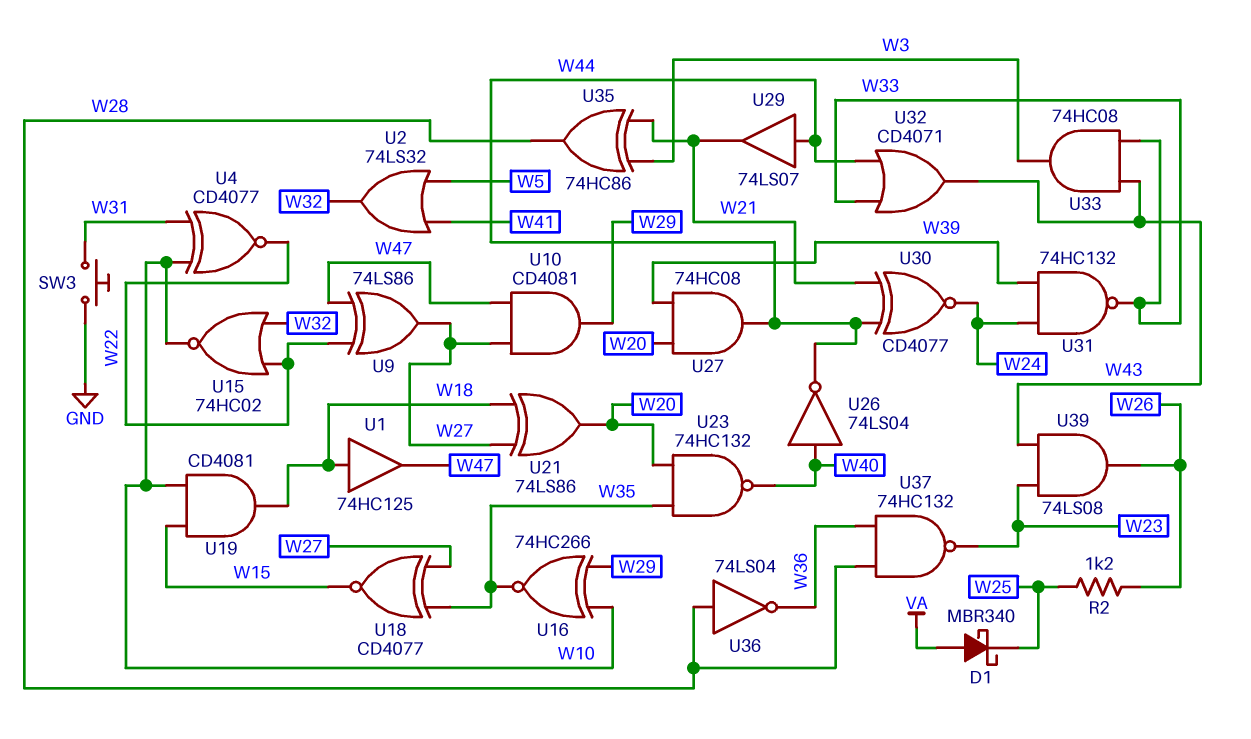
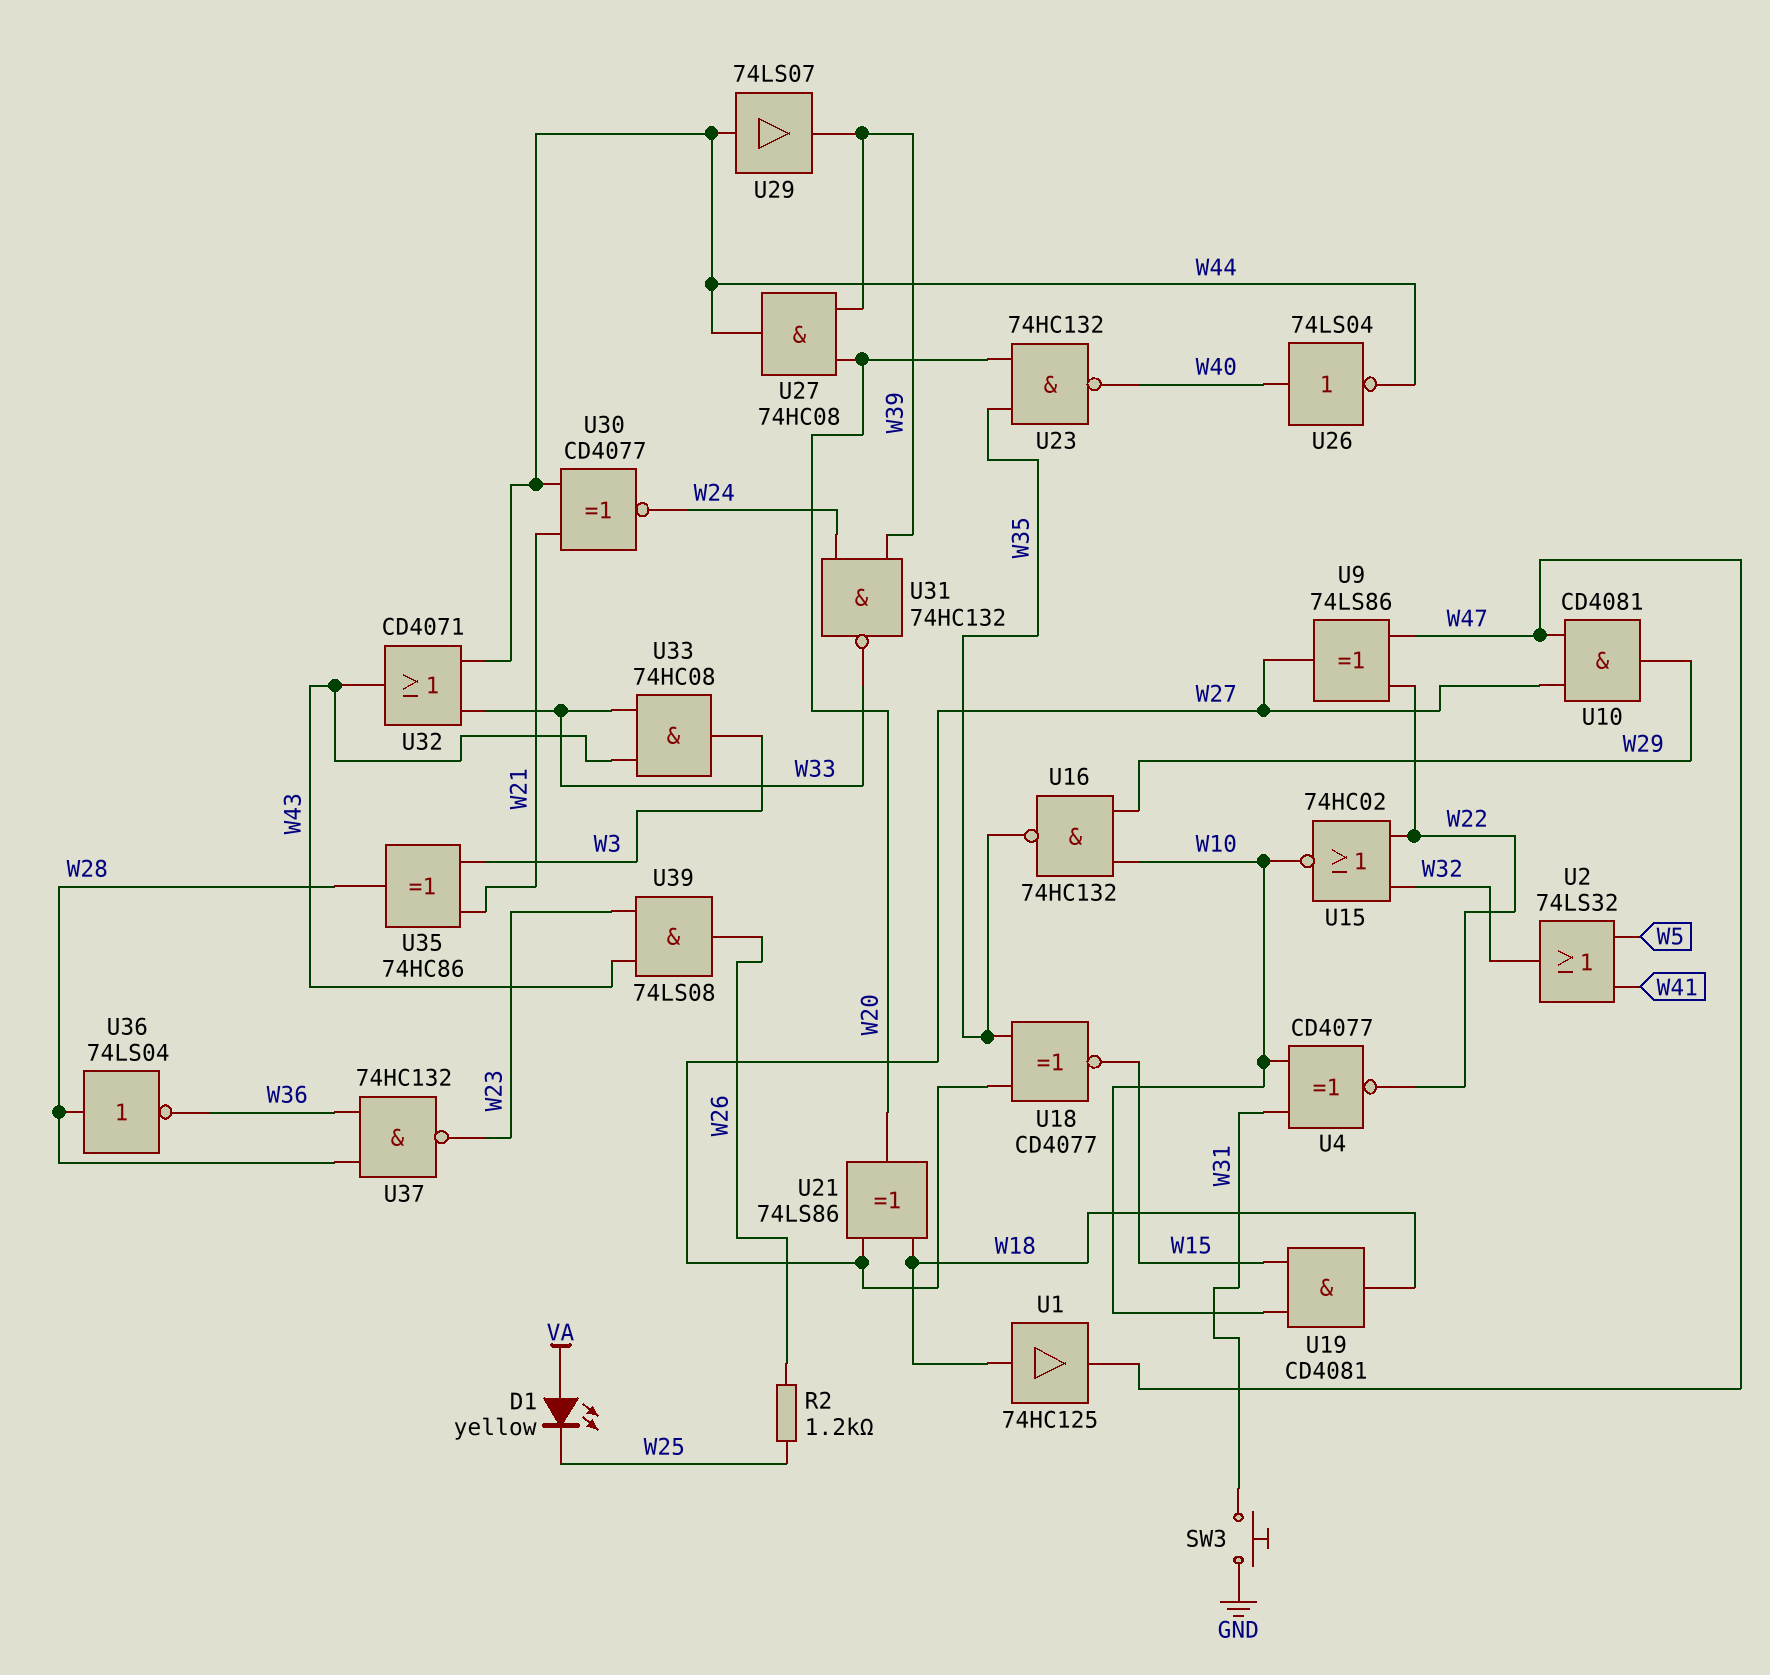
D1: schottky MBR340 (A VA, K W25) -> LED yellow (A VA, K W25)
U16: XNOR 74HC266 (in W10, in W29, out W35) -> NAND 74HC132 (in W10, in W29, out W35)
U29: buffer 74LS07 (in W44, out W21) -> buffer 74LS07 (in W44, out W39)

